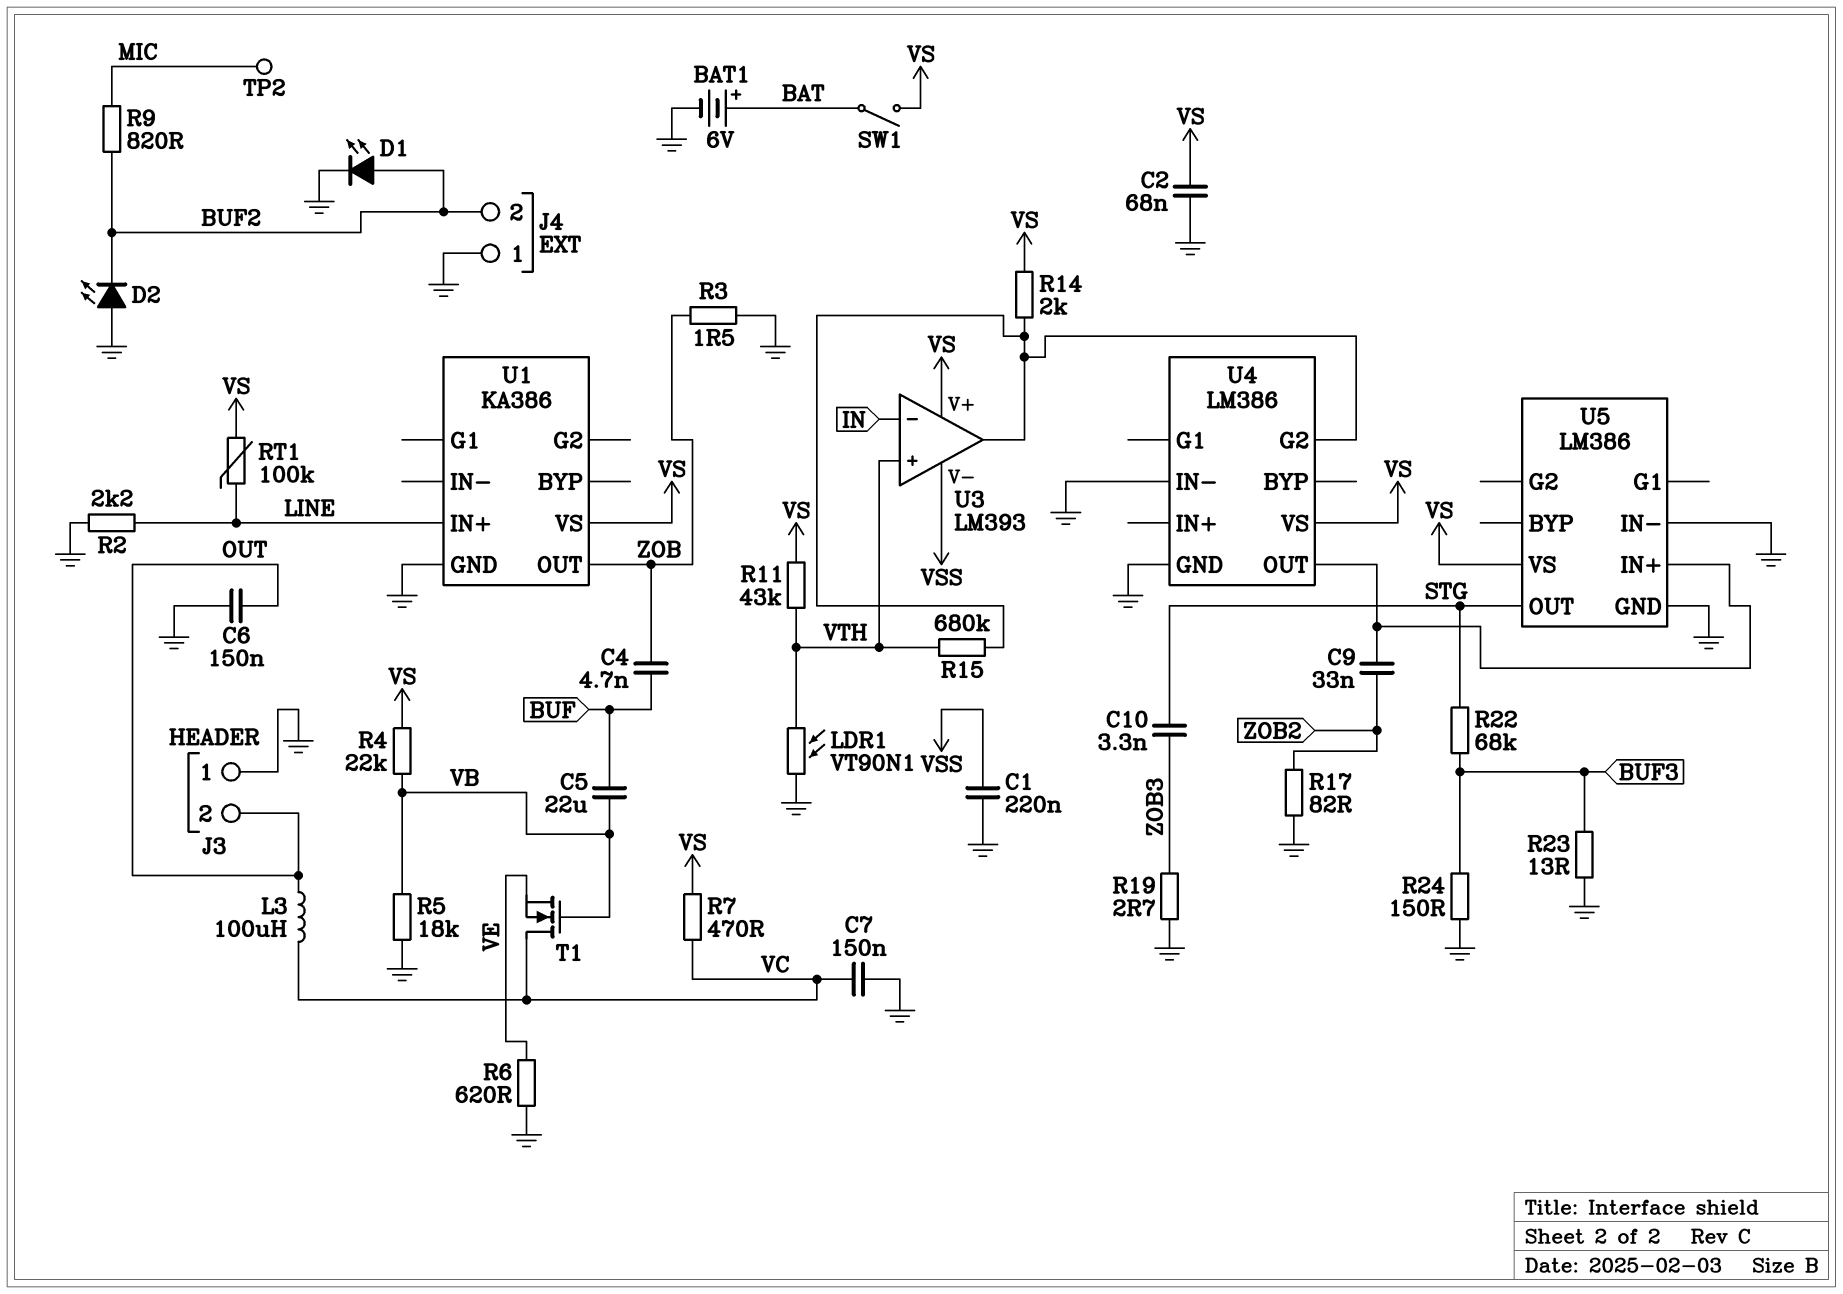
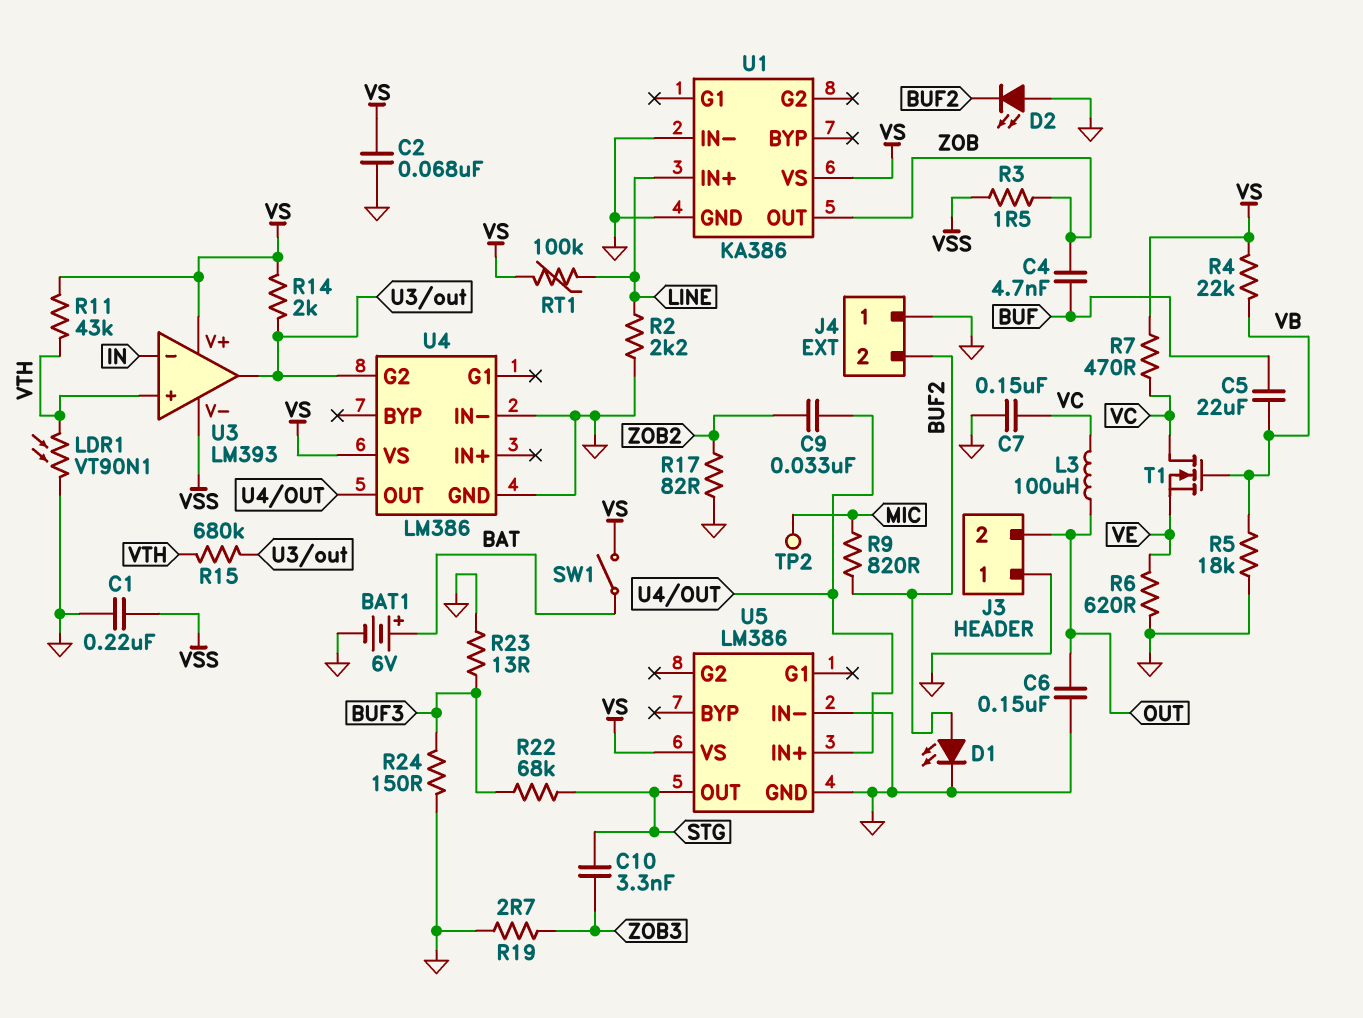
R3: 1.5 (GND, ZOB) -> 1.5 (VSS, ZOB)
U1 pin IN-: none -> GND

